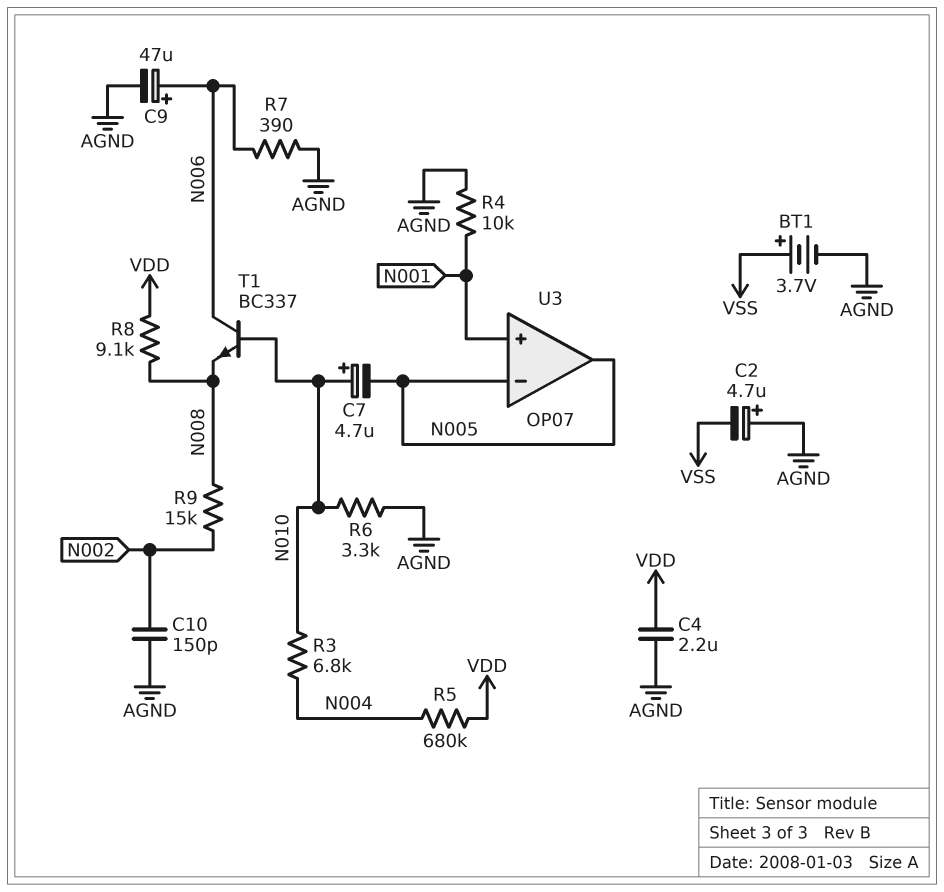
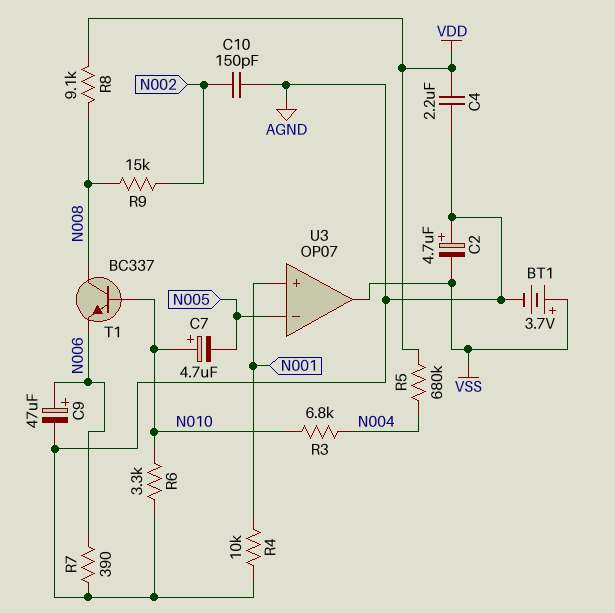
T1: NPN BC337 (B N010, C N006, E N008) -> NPN BC337 (B N010, C N008, E N006)
U3 pin out: N005 -> VSS

